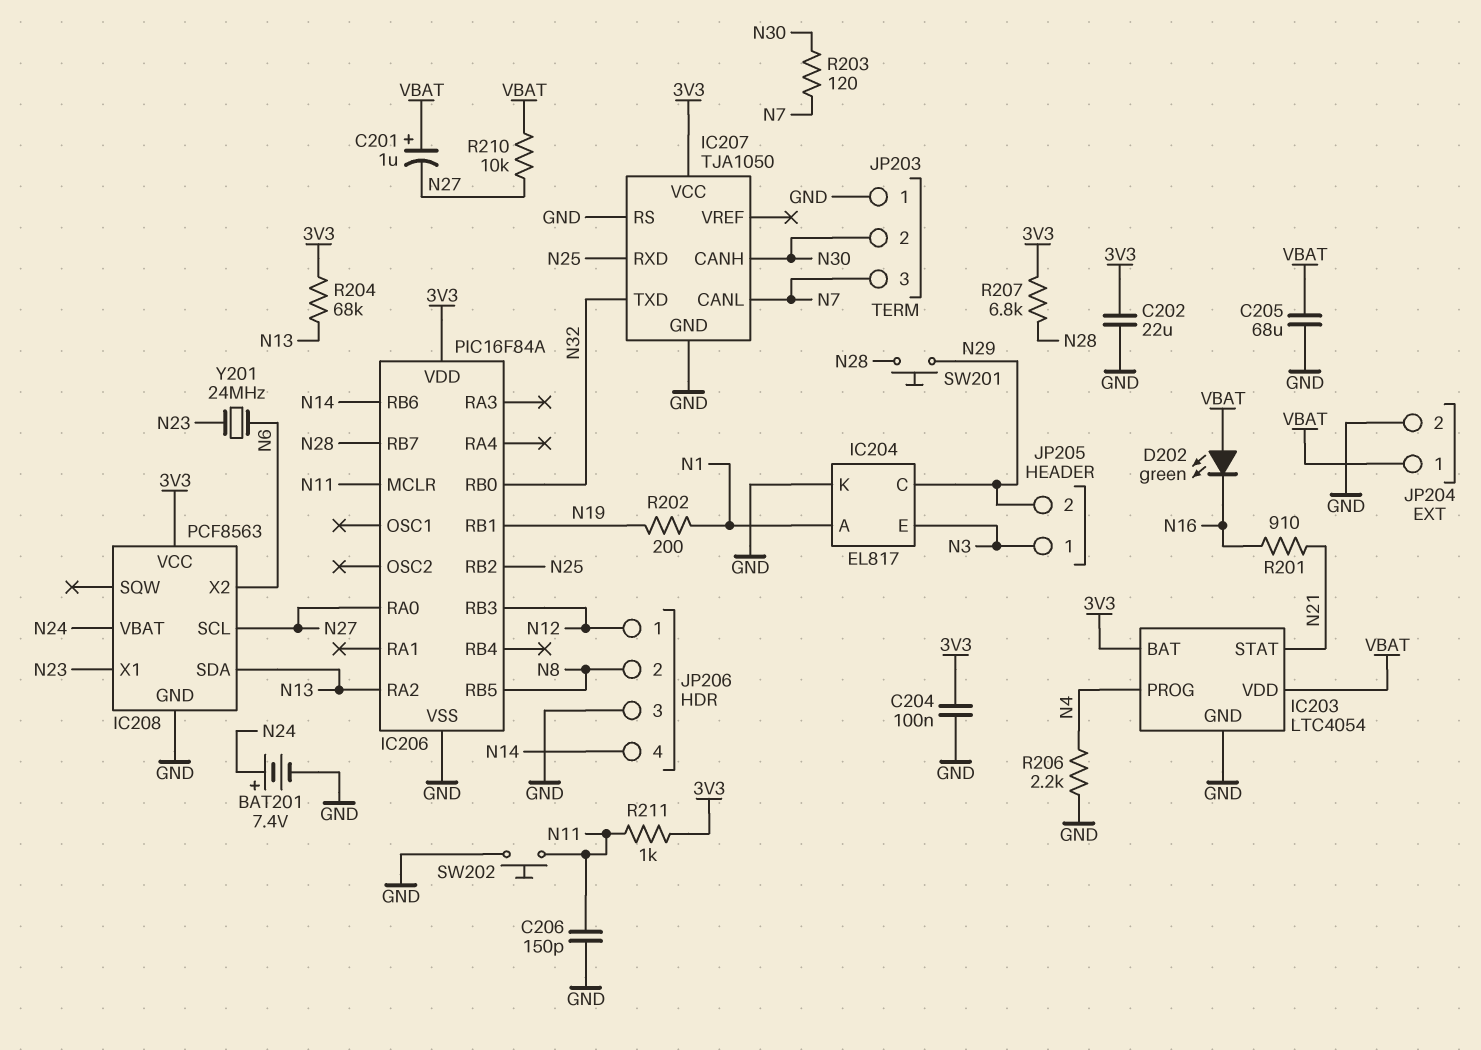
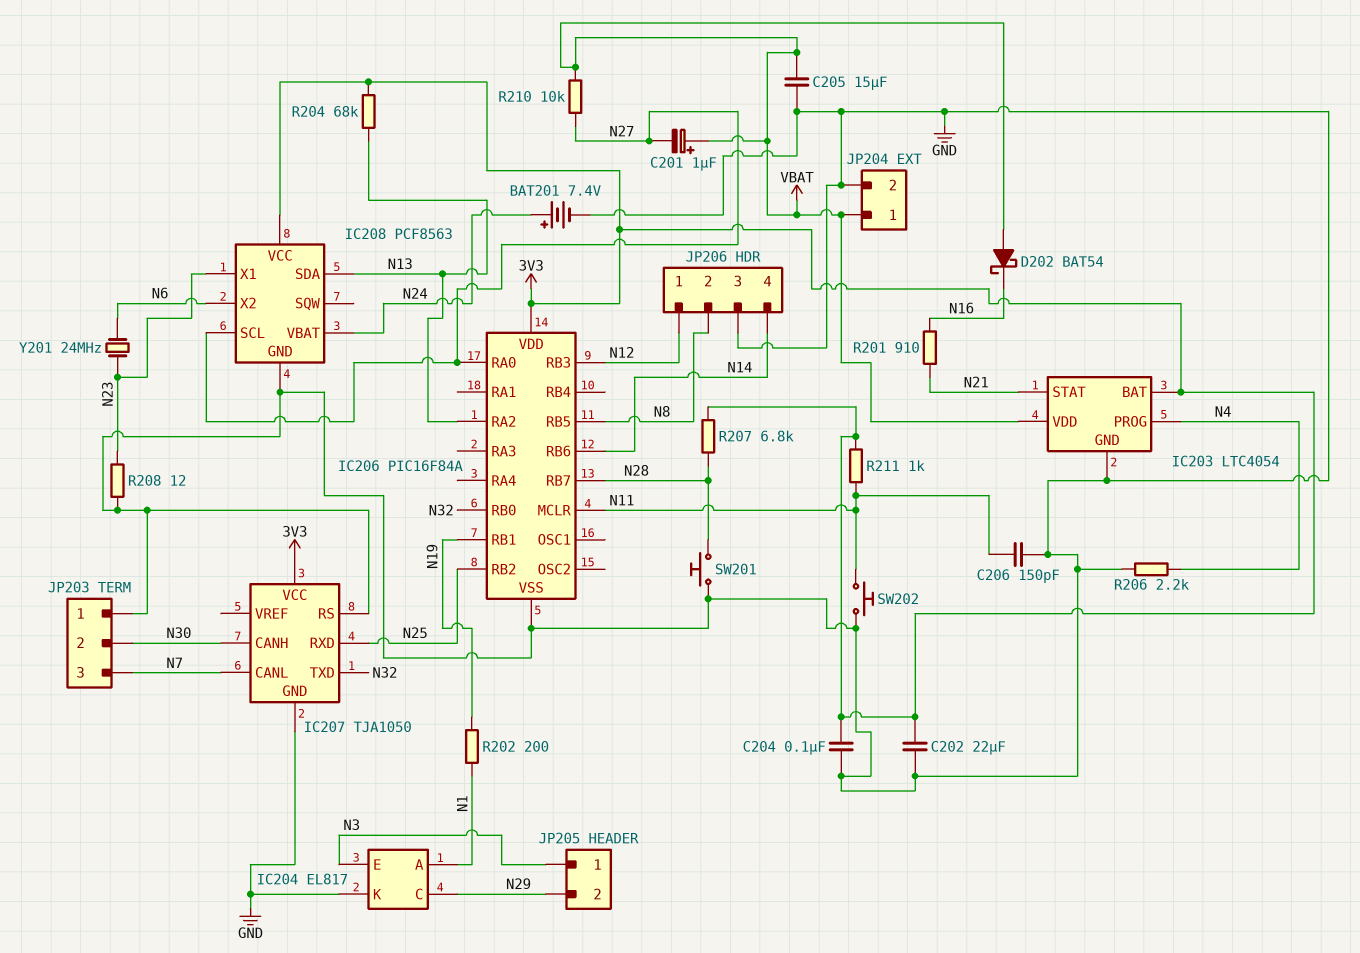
C205: 68uF (GND, VBAT) -> 15uF (GND, VBAT)
D202: LED green (A VBAT, K N16) -> schottky BAT54 (A VBAT, K N16)
R203: 120 (N7, N30) -> none
R208: none -> 12 (GND, N23)
SW201: button (N28, N29) -> button (GND, N28)

